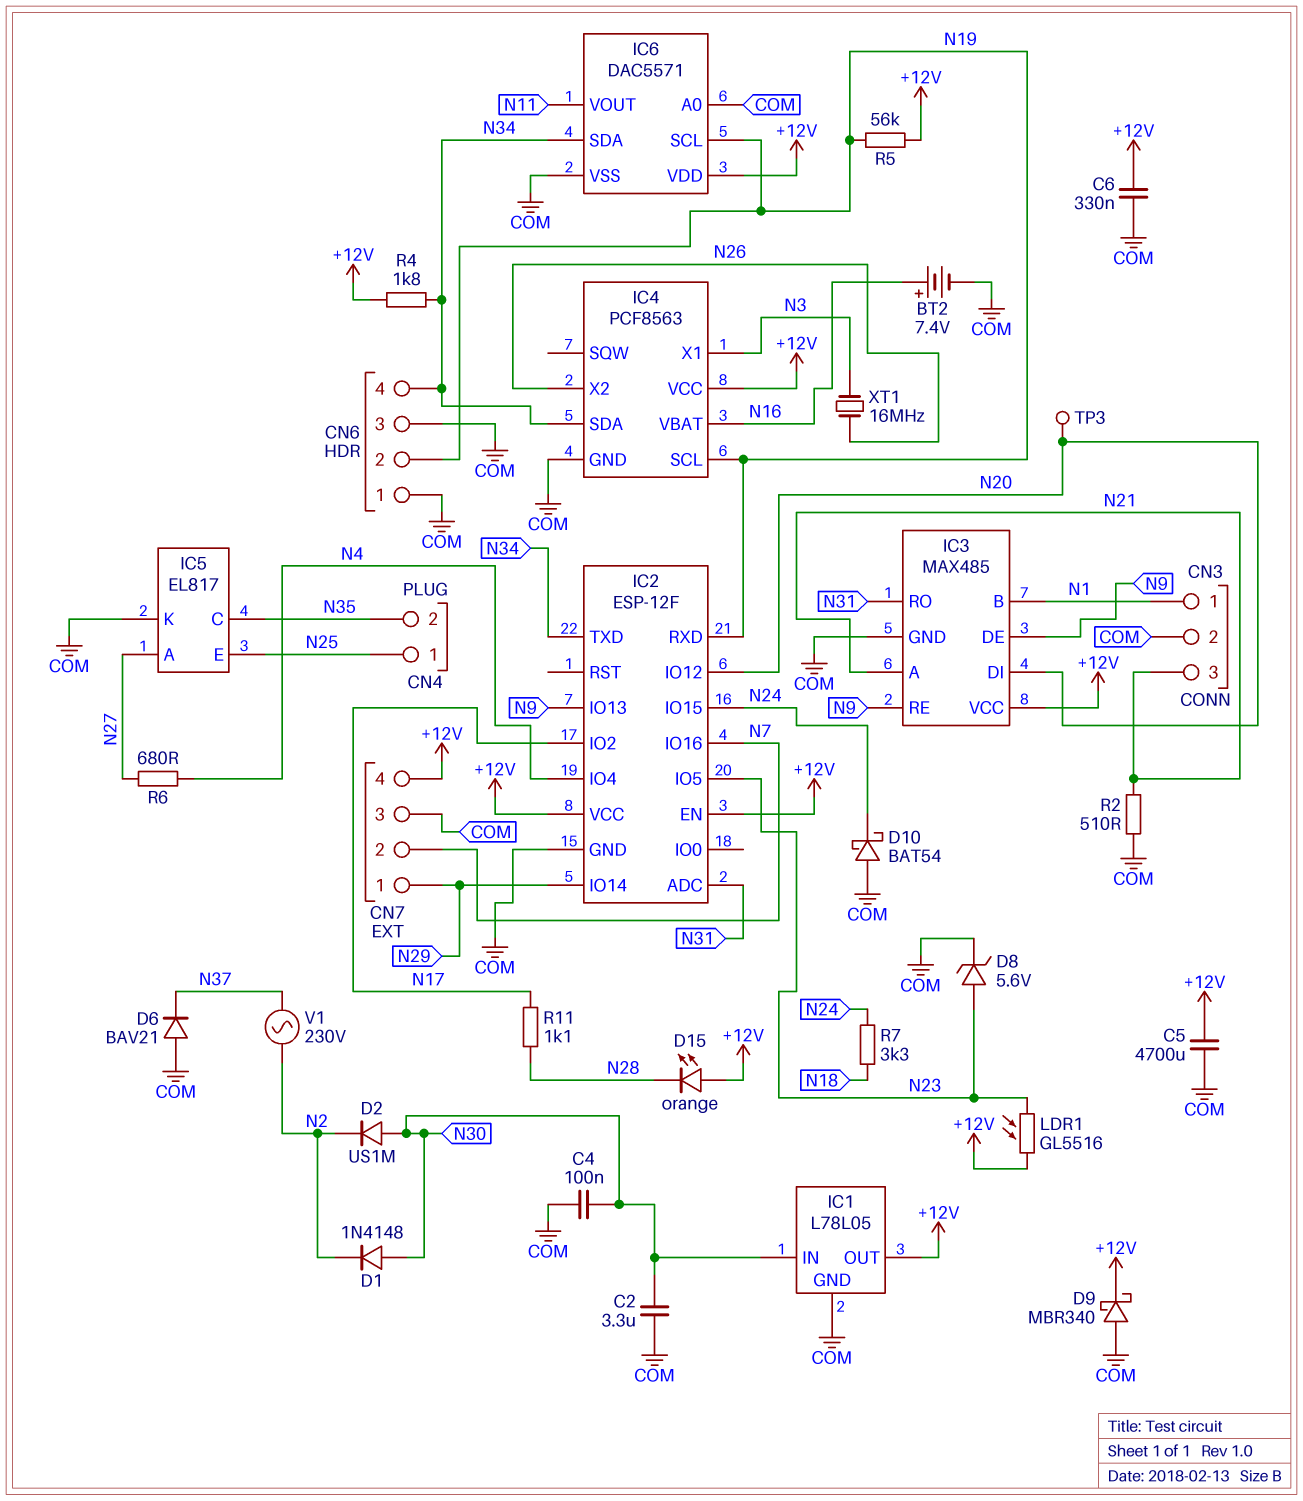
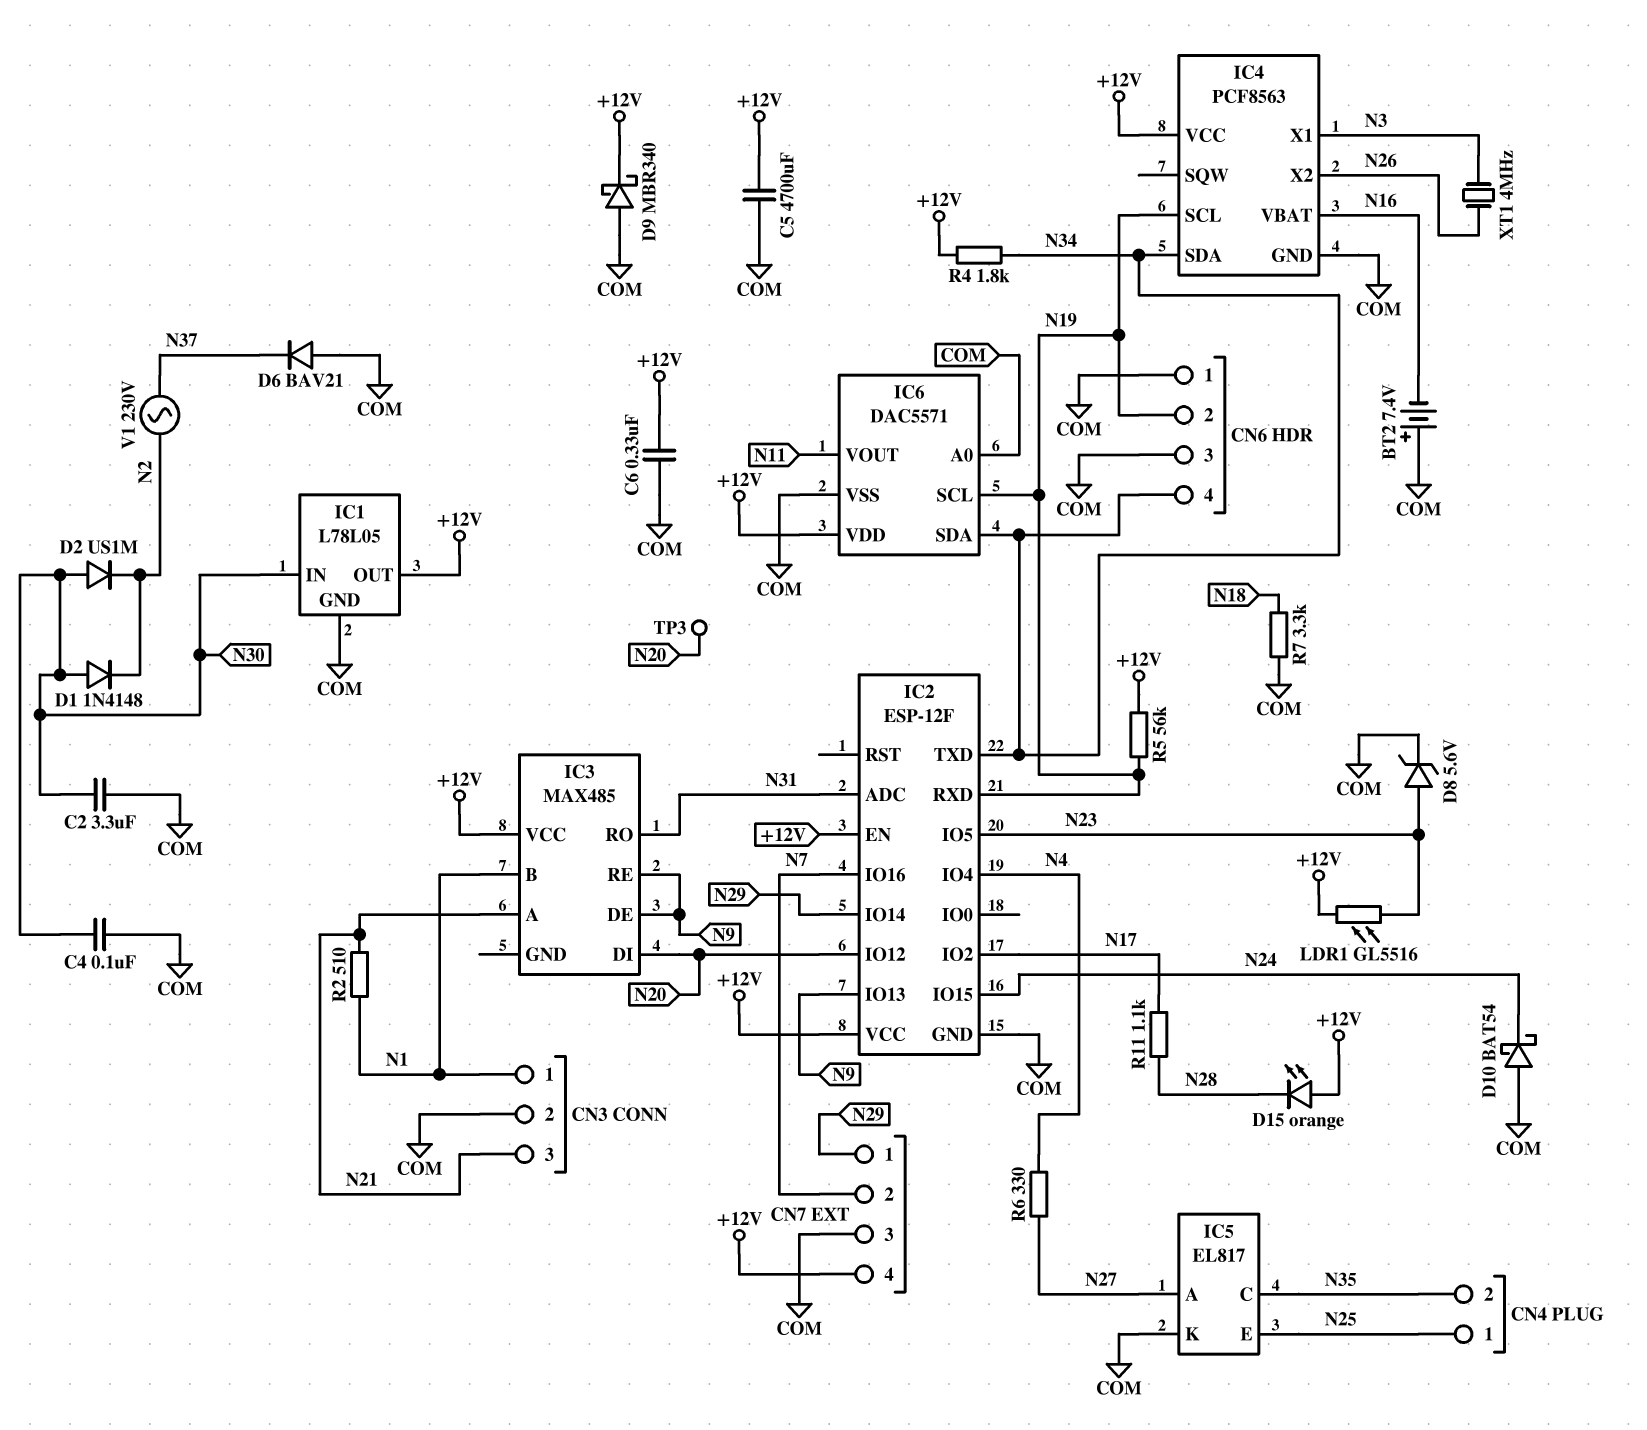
BT2: 7.4V (plus N16, minus COM) -> 7.4V (plus COM, minus N16)
IC3 pin GND: COM -> none
R2: 510 (COM, N21) -> 510 (N1, N21)
R6: 680 (N4, N27) -> 330 (N4, N27)
R7: 3.3k (N18, N24) -> 3.3k (COM, N18)
XT1: 16MHz (N3, N26) -> 4MHz (N3, N26)

